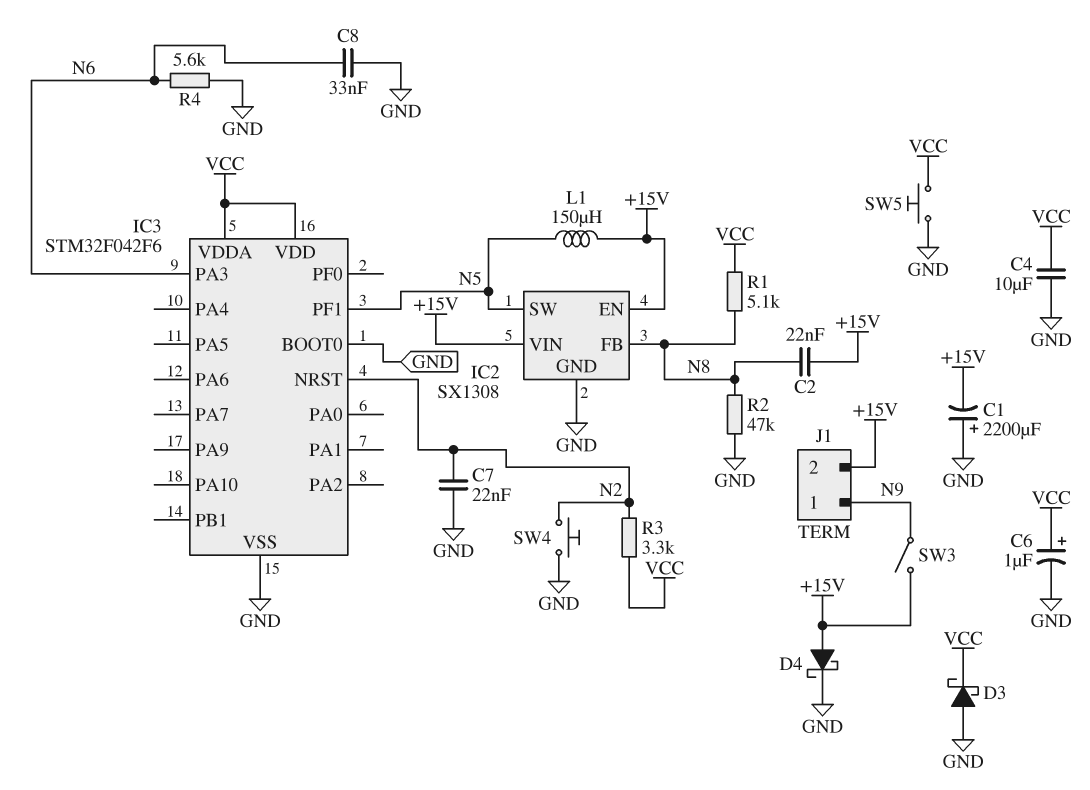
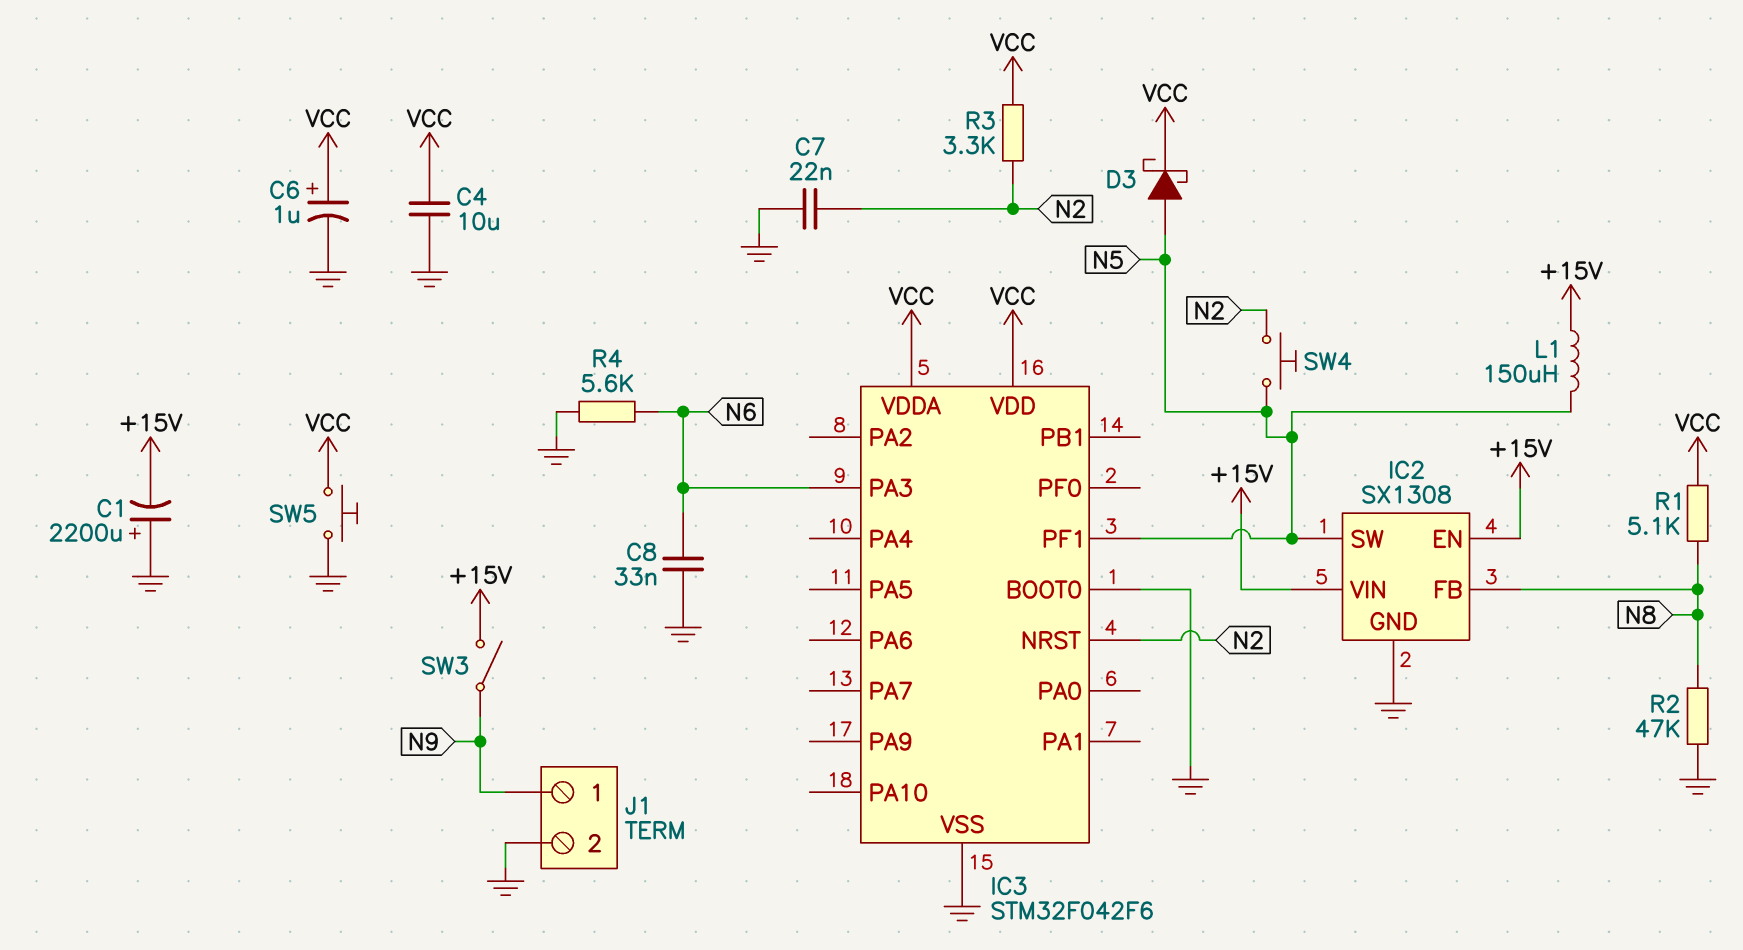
C2: 22nF (+15V, N8) -> none
D3: schottky (A GND, K VCC) -> schottky (A N5, K VCC)
D4: schottky (A +15V, K GND) -> none
J1 pin 2: +15V -> GND
SW4: button (GND, N2) -> button (N2, N5)

